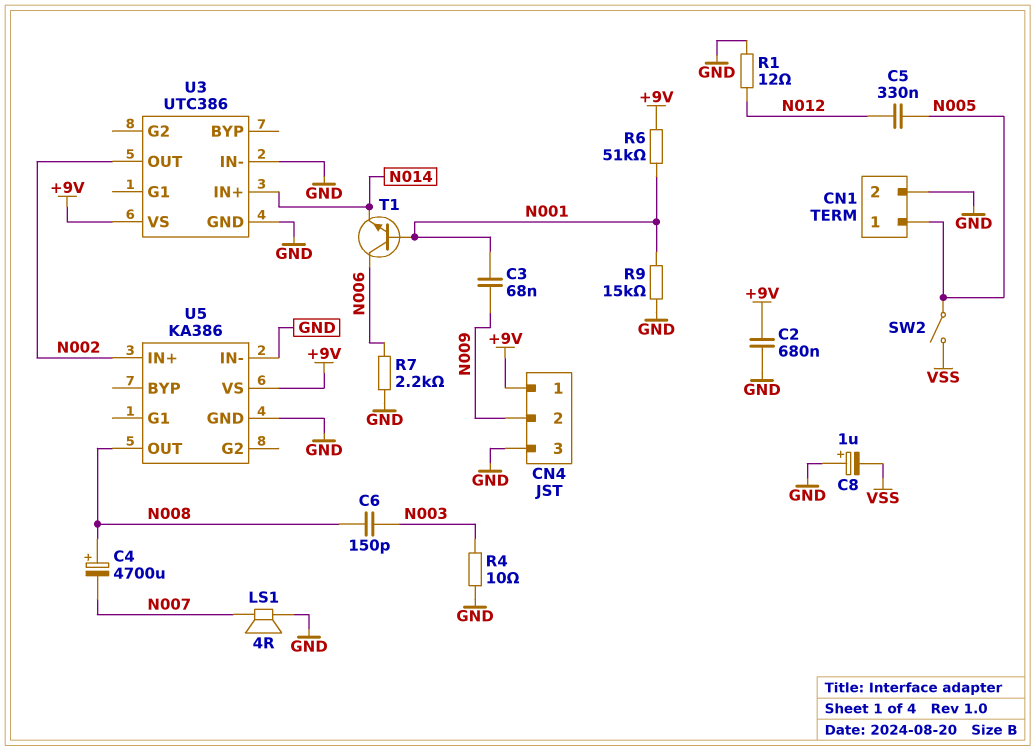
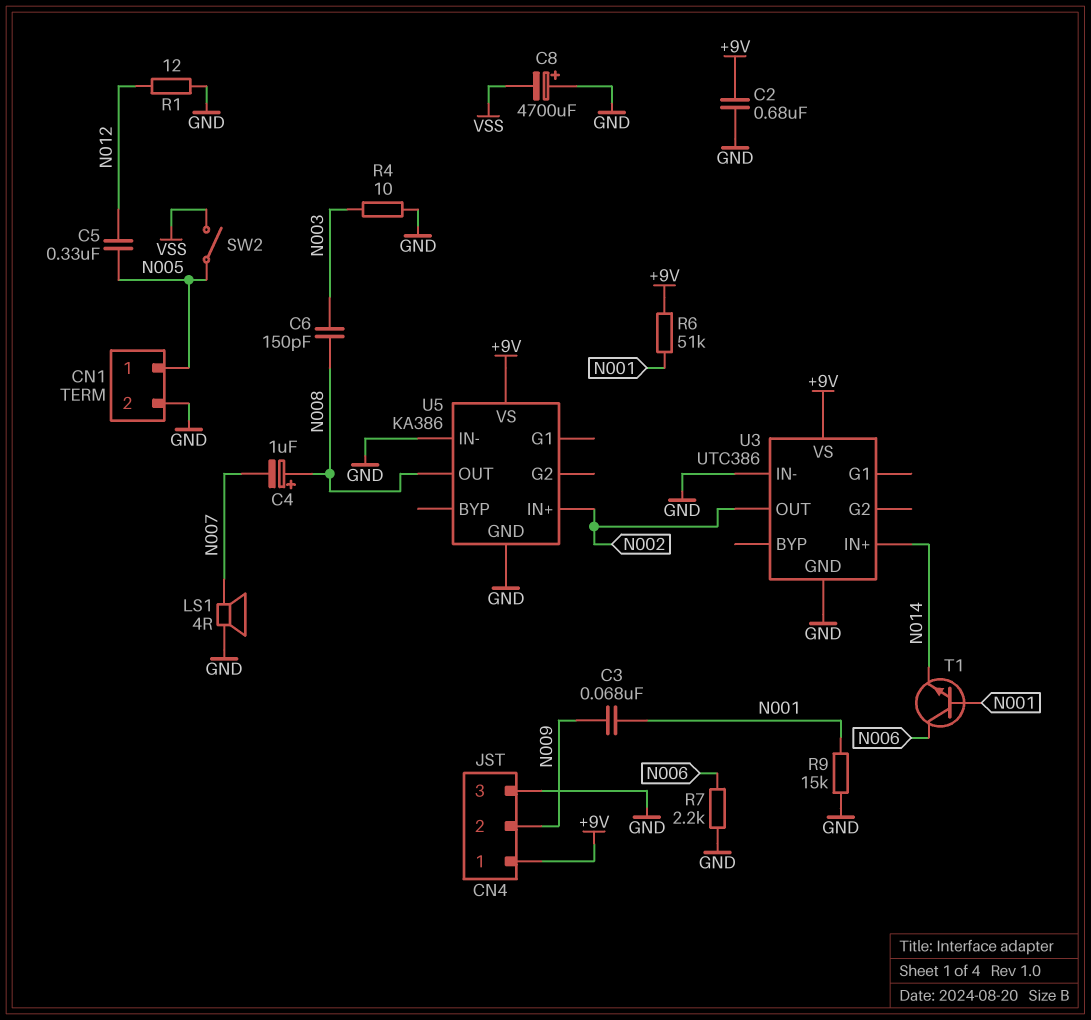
C4: 4700uF (plus N008, minus N007) -> 1uF (plus N008, minus N007)
C8: 1uF (plus GND, minus VSS) -> 4700uF (plus GND, minus VSS)

